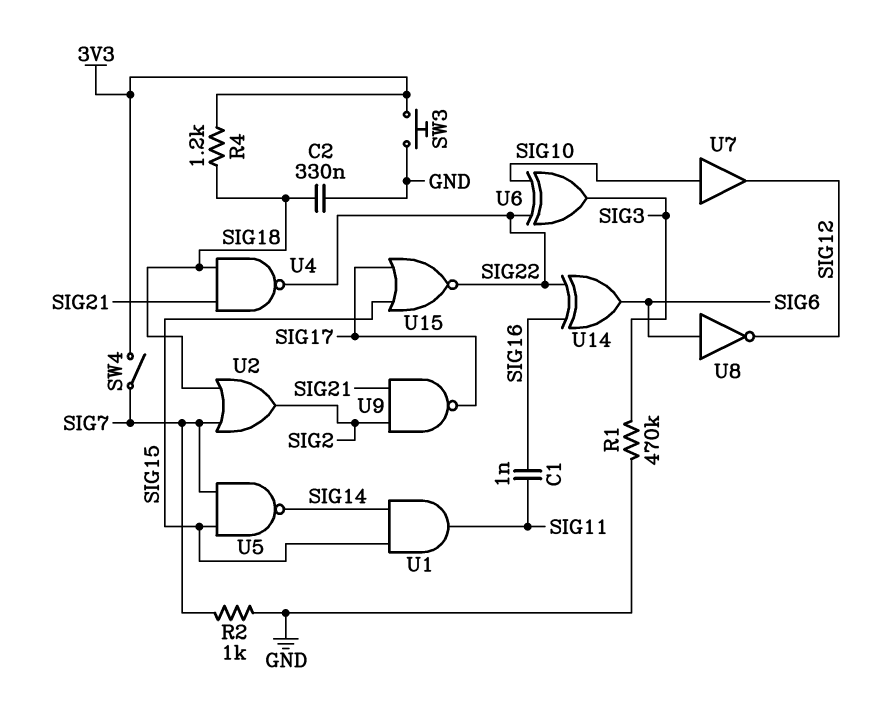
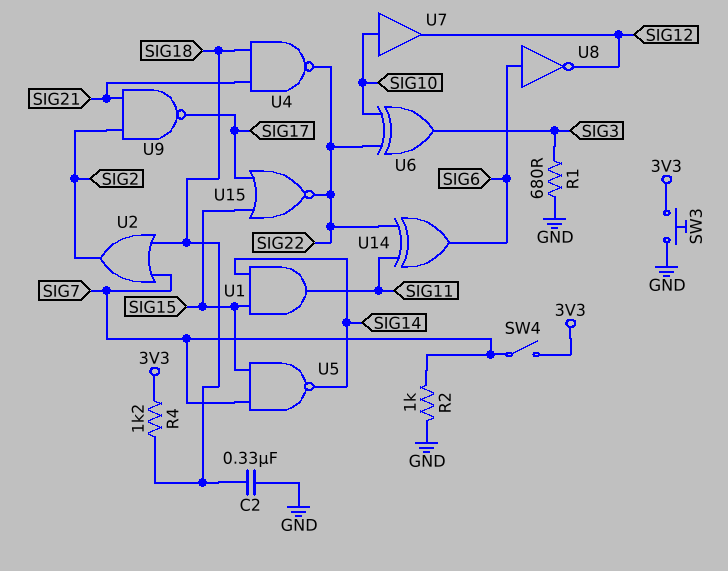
C1: 1nF (SIG11, SIG16) -> none
R1: 470k (GND, SIG3) -> 680 (GND, SIG3)
U14: XOR (in SIG16, in SIG22, out SIG6) -> XOR (in SIG11, in SIG22, out SIG6)

